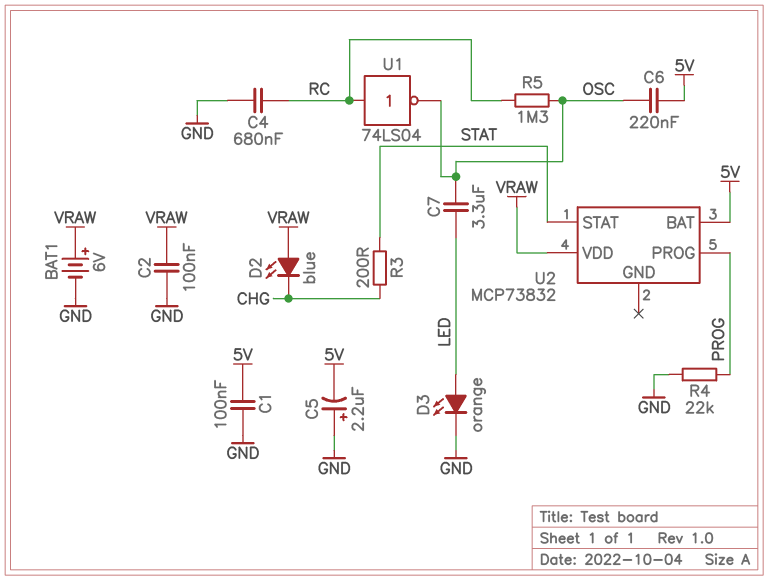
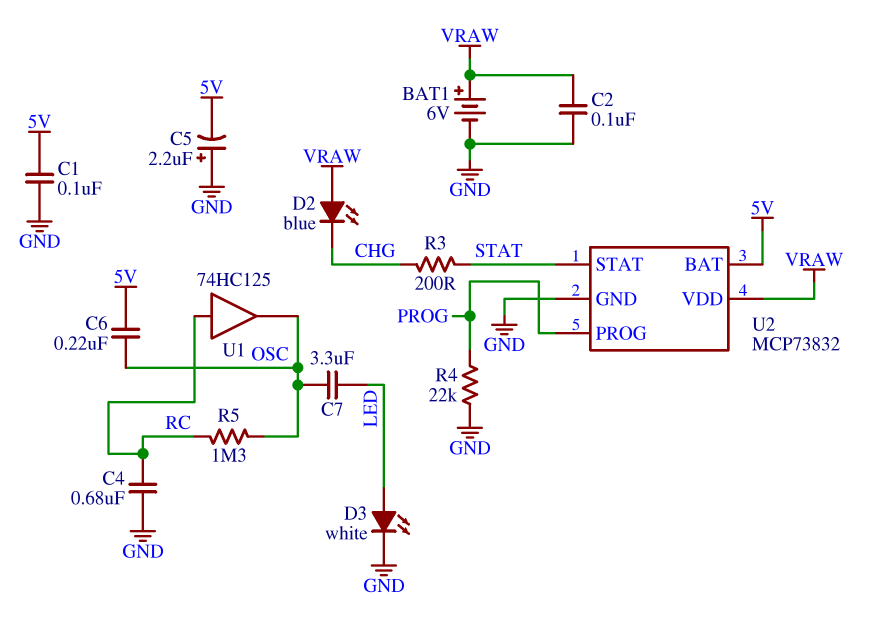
D3: LED orange (A LED, K GND) -> LED white (A LED, K GND)
U1: NOT 74LS04 (in RC, out OSC) -> buffer 74HC125 (in RC, out OSC)
U2 pin GND: none -> GND

